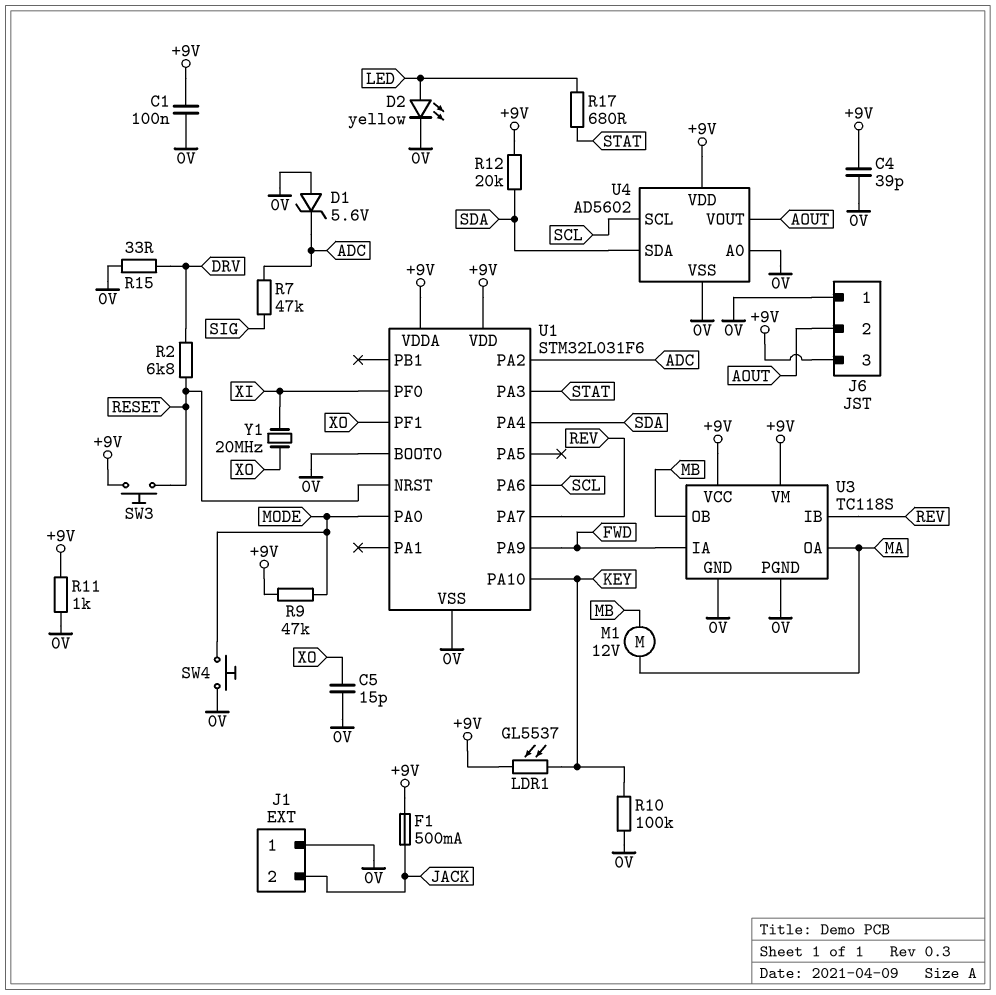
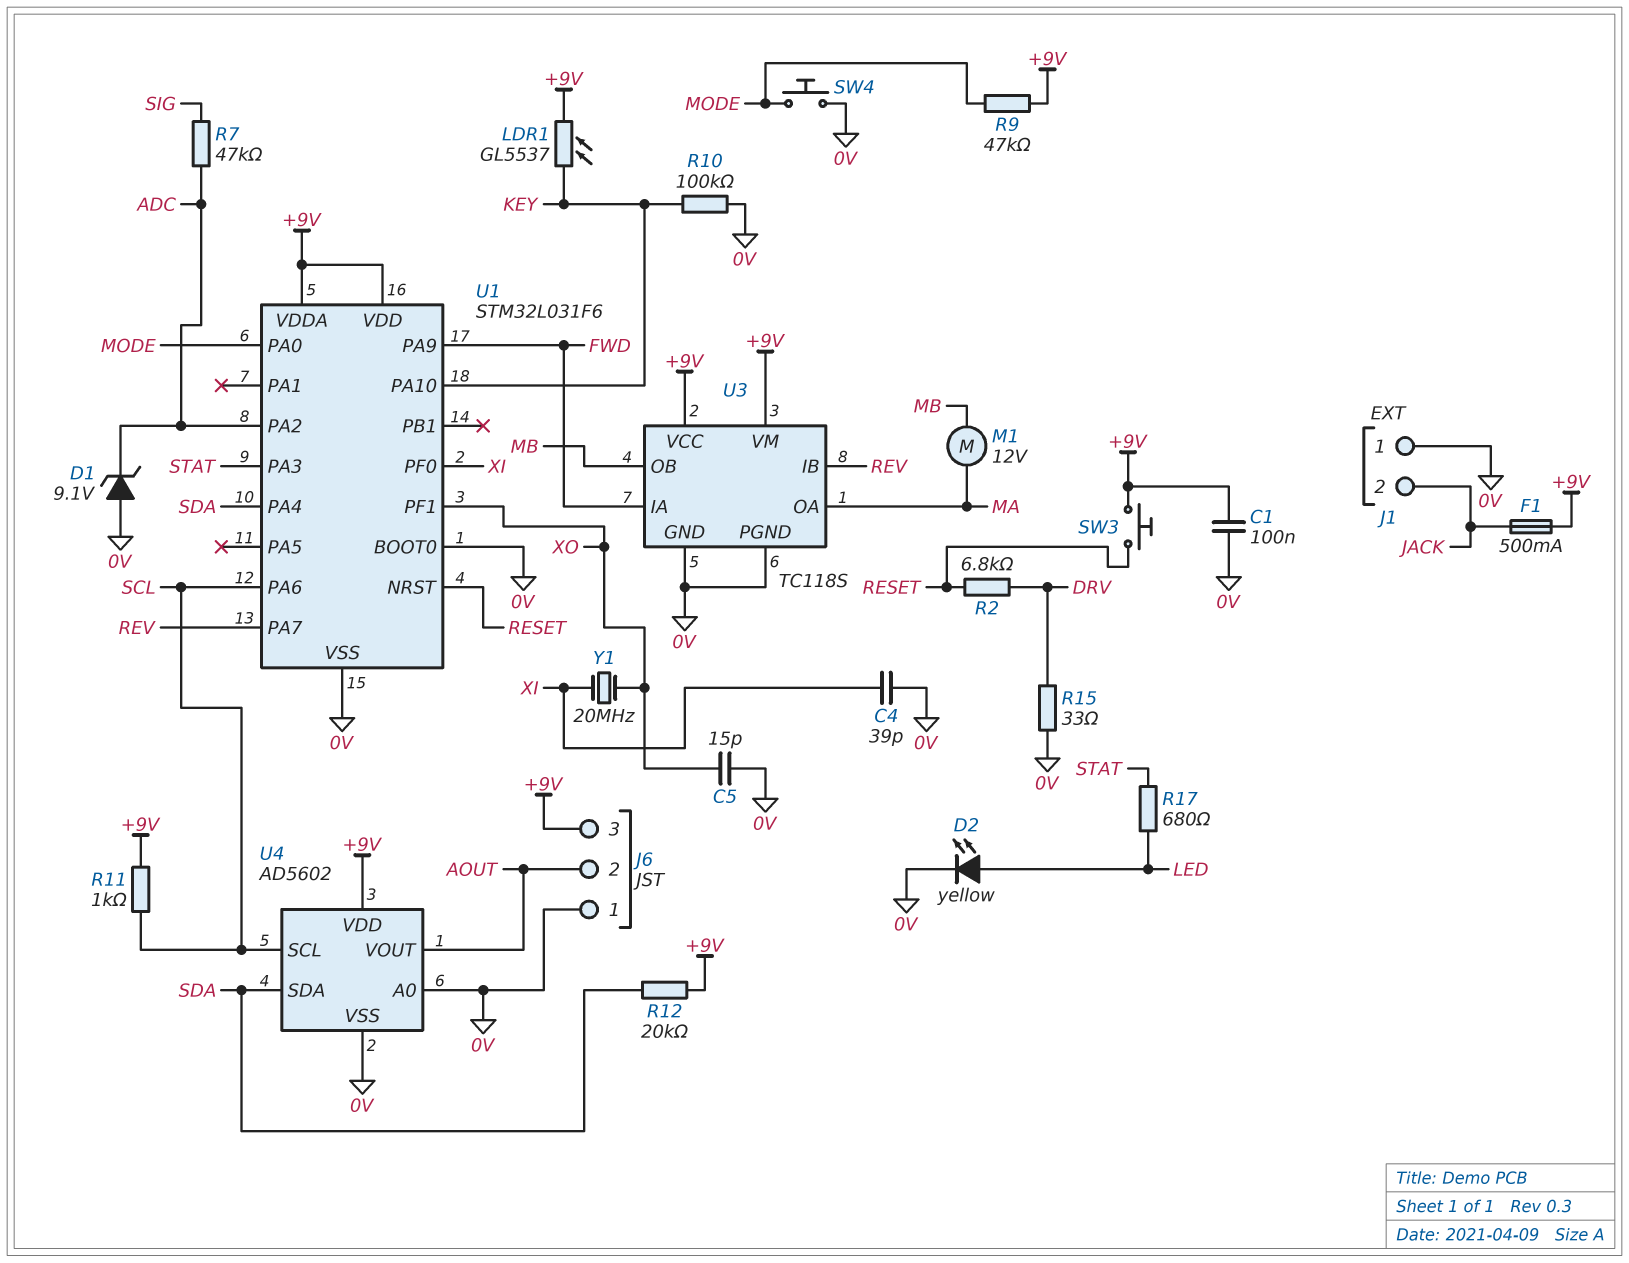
C4: 39pF (+9V, 0V) -> 39pF (0V, XI)
D1: zener 5.6V (A 0V, K ADC) -> zener 9.1V (A 0V, K ADC)
R11: 1k (+9V, 0V) -> 1k (+9V, SCL)

